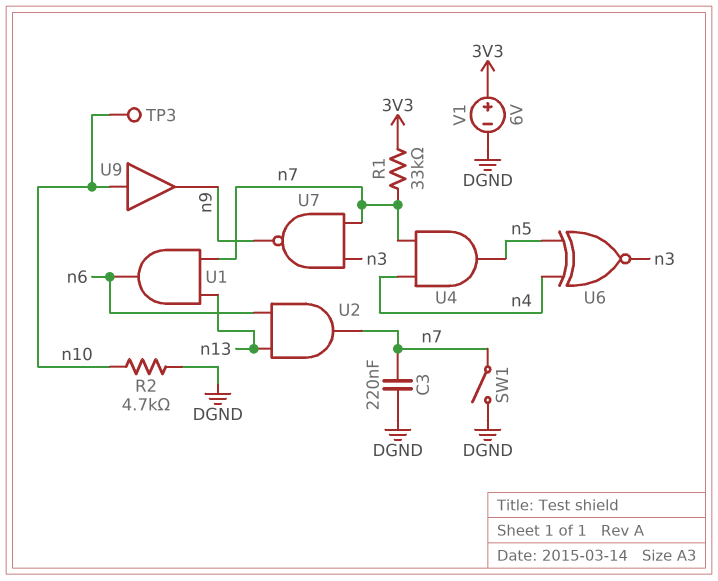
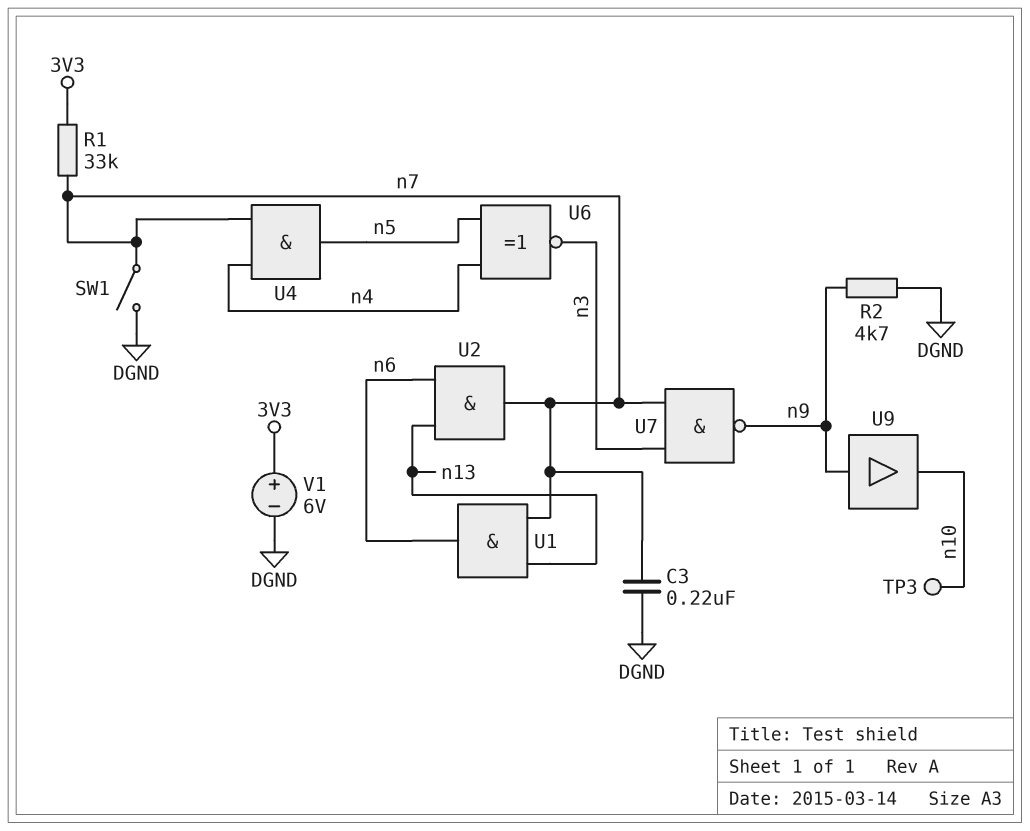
R2: 4.7k (DGND, n10) -> 4.7k (DGND, n9)
U9: buffer (in n10, out n9) -> buffer (in n9, out n10)

